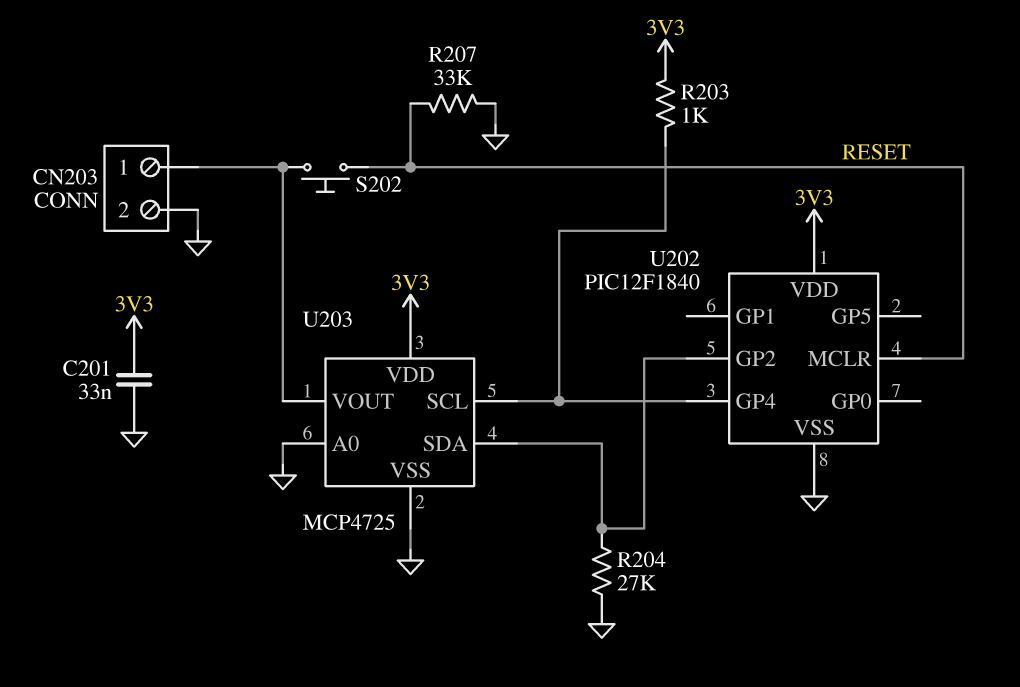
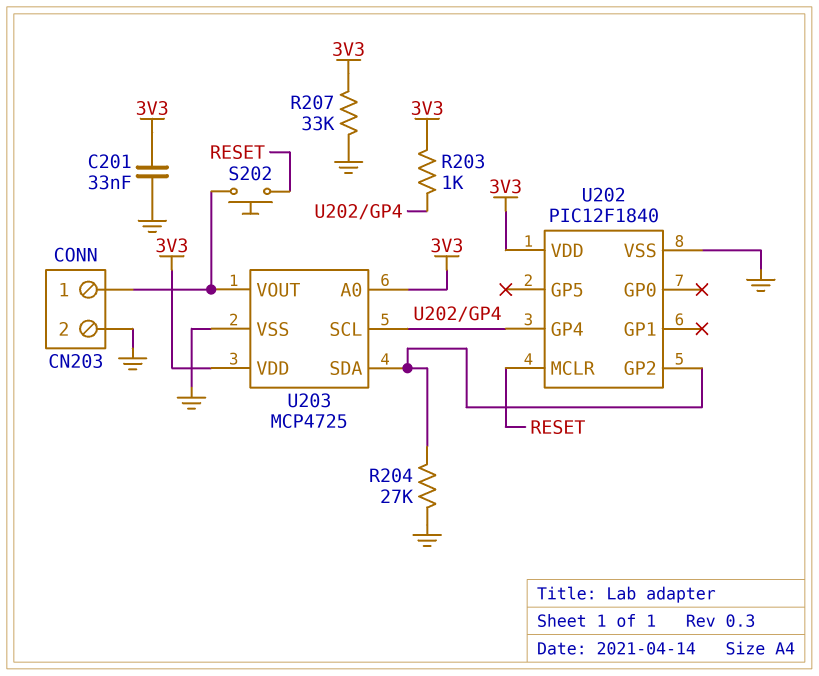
R207: 33k (GND, RESET) -> 33k (3V3, GND)
U203 pin A0: GND -> 3V3

